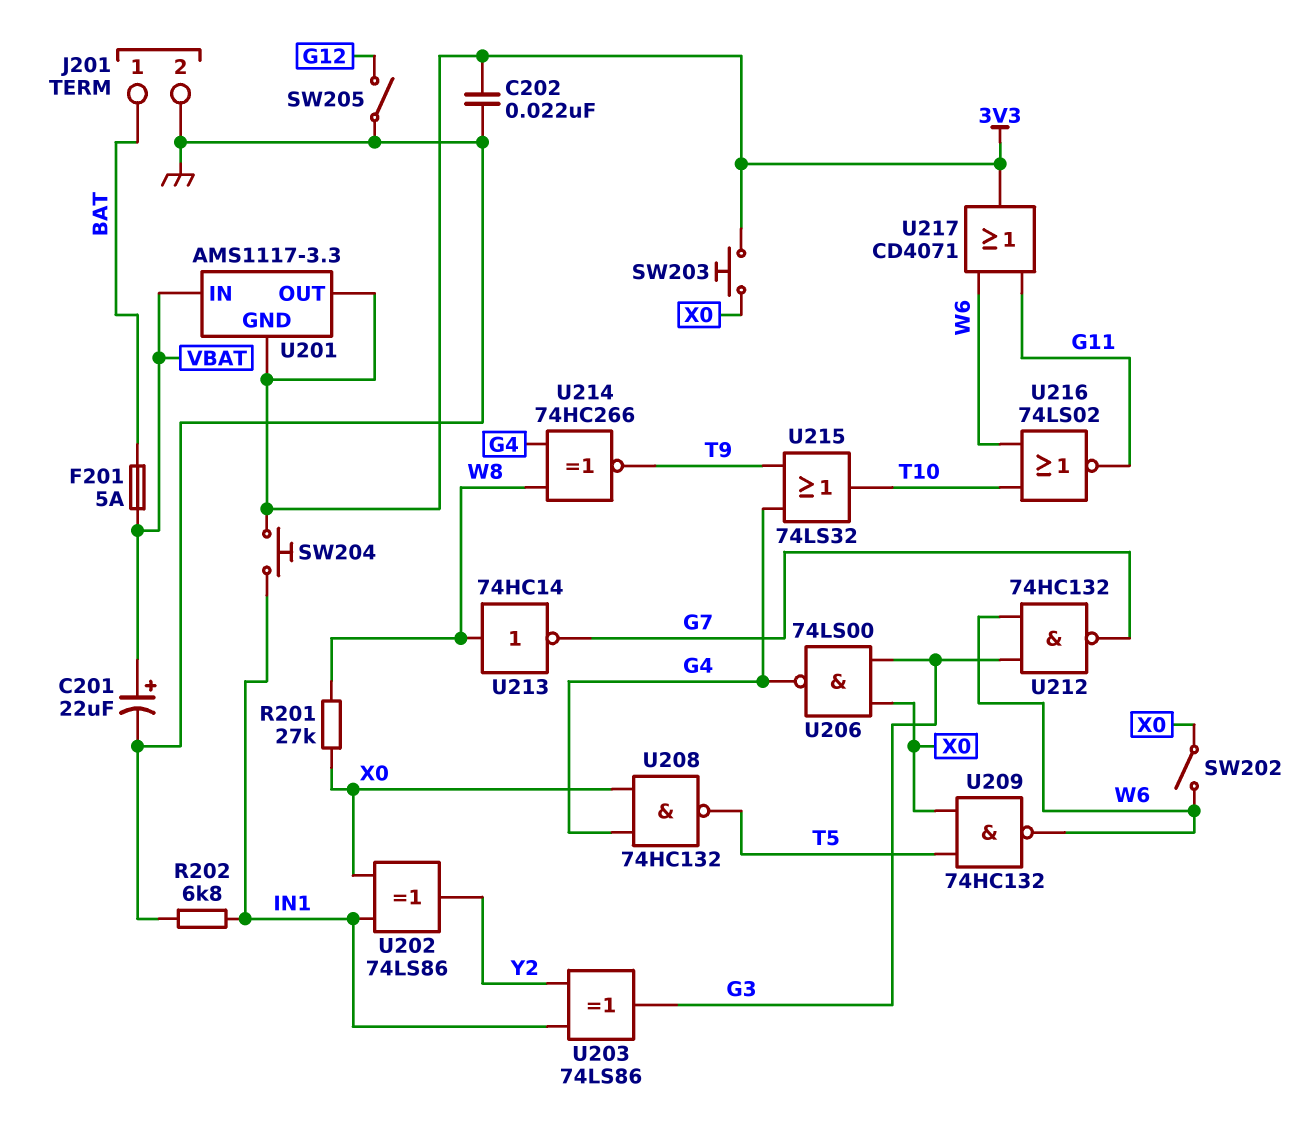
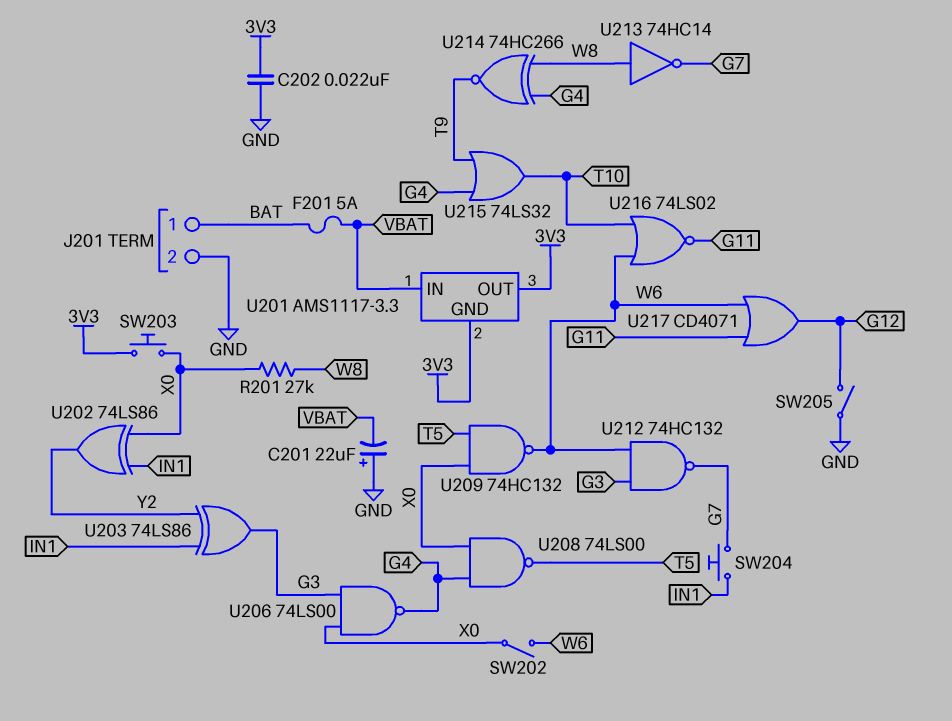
C201: 22uF (plus VBAT, minus GND) -> 22uF (plus GND, minus VBAT)
R202: 6.8k (GND, IN1) -> none
SW204: button (3V3, IN1) -> button (G7, IN1)
U208: NAND 74HC132 (in G4, in X0, out T5) -> NAND 74LS00 (in G4, in X0, out T5)
U217: OR CD4071 (in G11, in W6, out 3V3) -> OR CD4071 (in G11, in W6, out G12)

